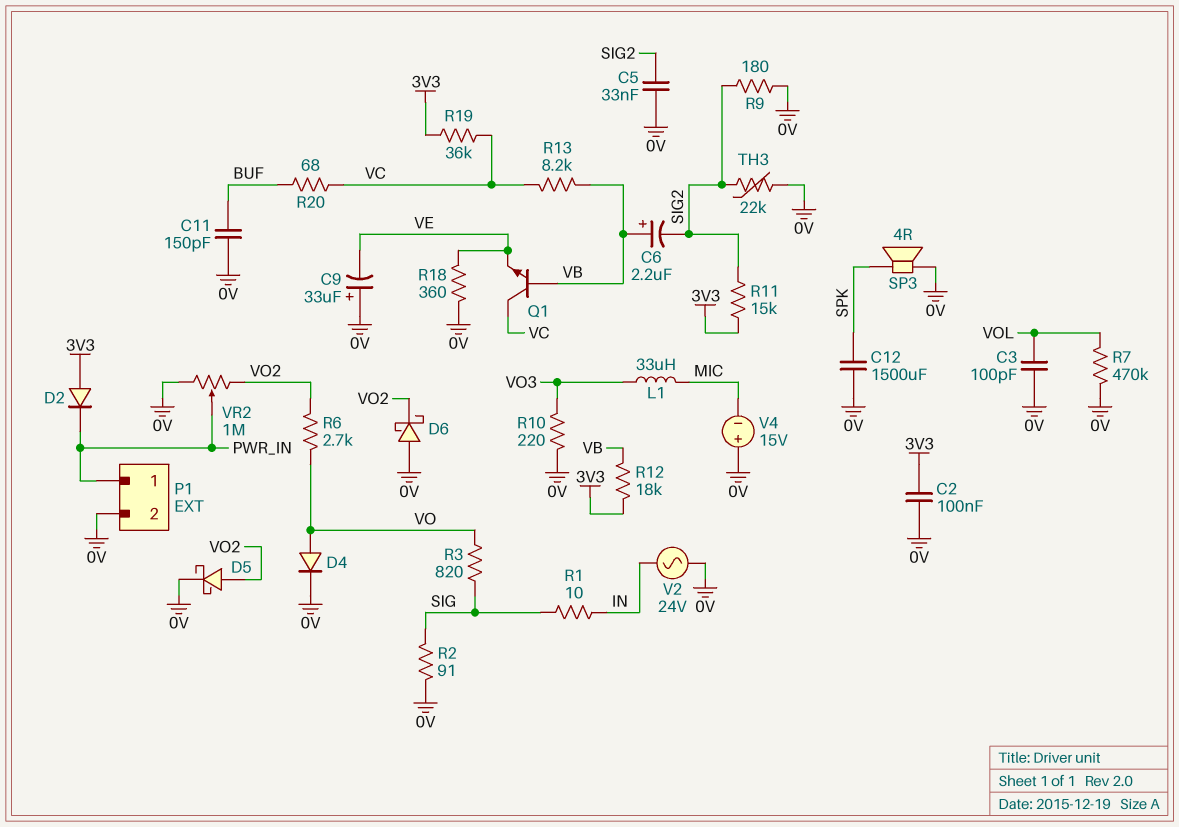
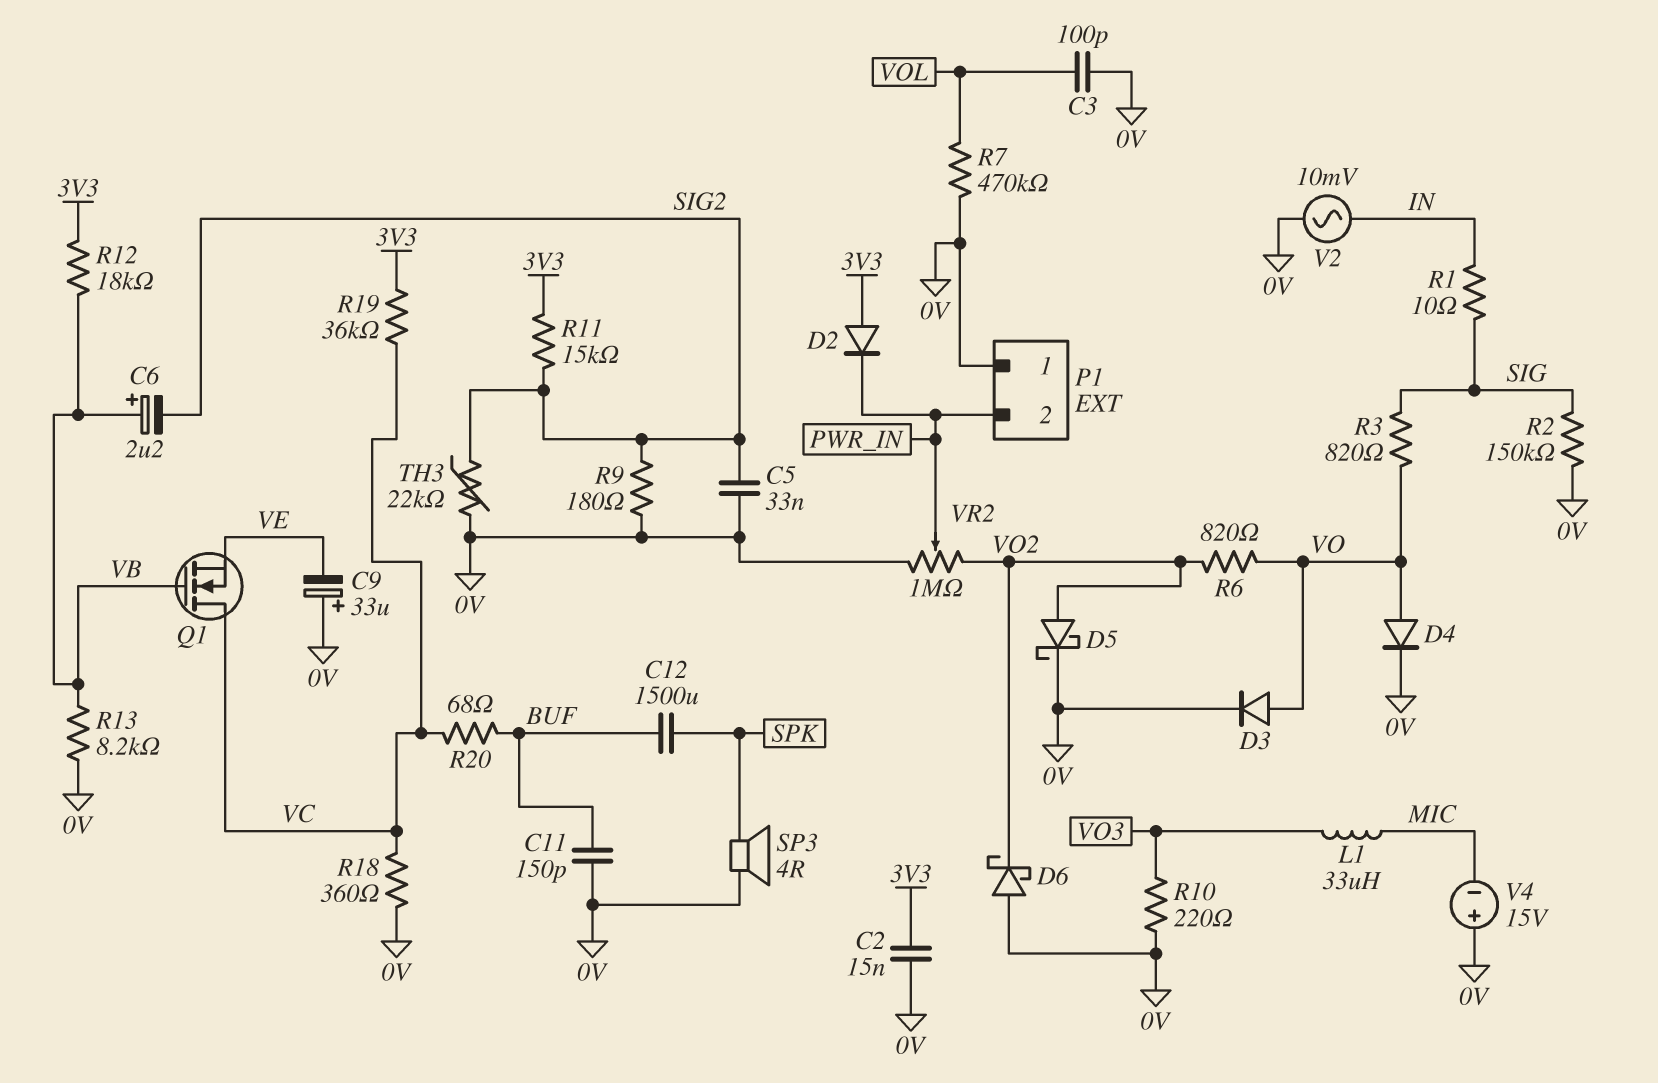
C2: 100nF (0V, 3V3) -> 15nF (0V, 3V3)
C12: 1500uF (0V, SPK) -> 1500uF (BUF, SPK)
D3: none -> diode (A VO, K 0V)
P1 pin 1: PWR_IN -> 0V
P1 pin 2: 0V -> PWR_IN
Q1: NPN (B VB, C VC, E VE) -> NMOS (G VB, D VC, S VE)
R2: 91 (0V, SIG) -> 150k (0V, SIG)
R6: 2.7k (VO, VO2) -> 820 (VO, VO2)
R13: 8.2k (VB, VC) -> 8.2k (0V, VB)
R18: 360 (0V, VE) -> 360 (0V, VC)
V2: AC 24V (0V, IN) -> AC 10mV (0V, IN)

